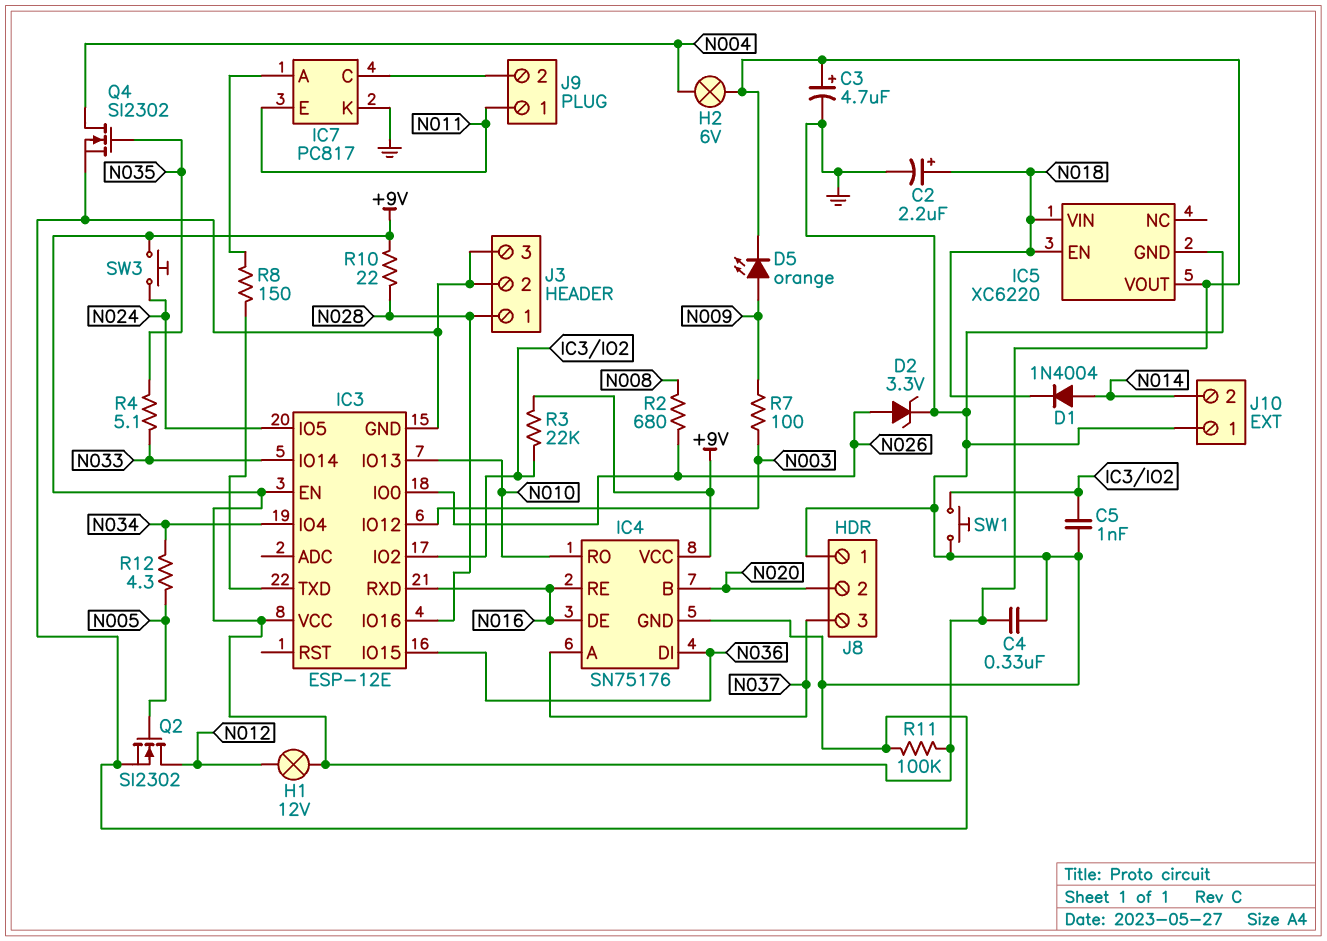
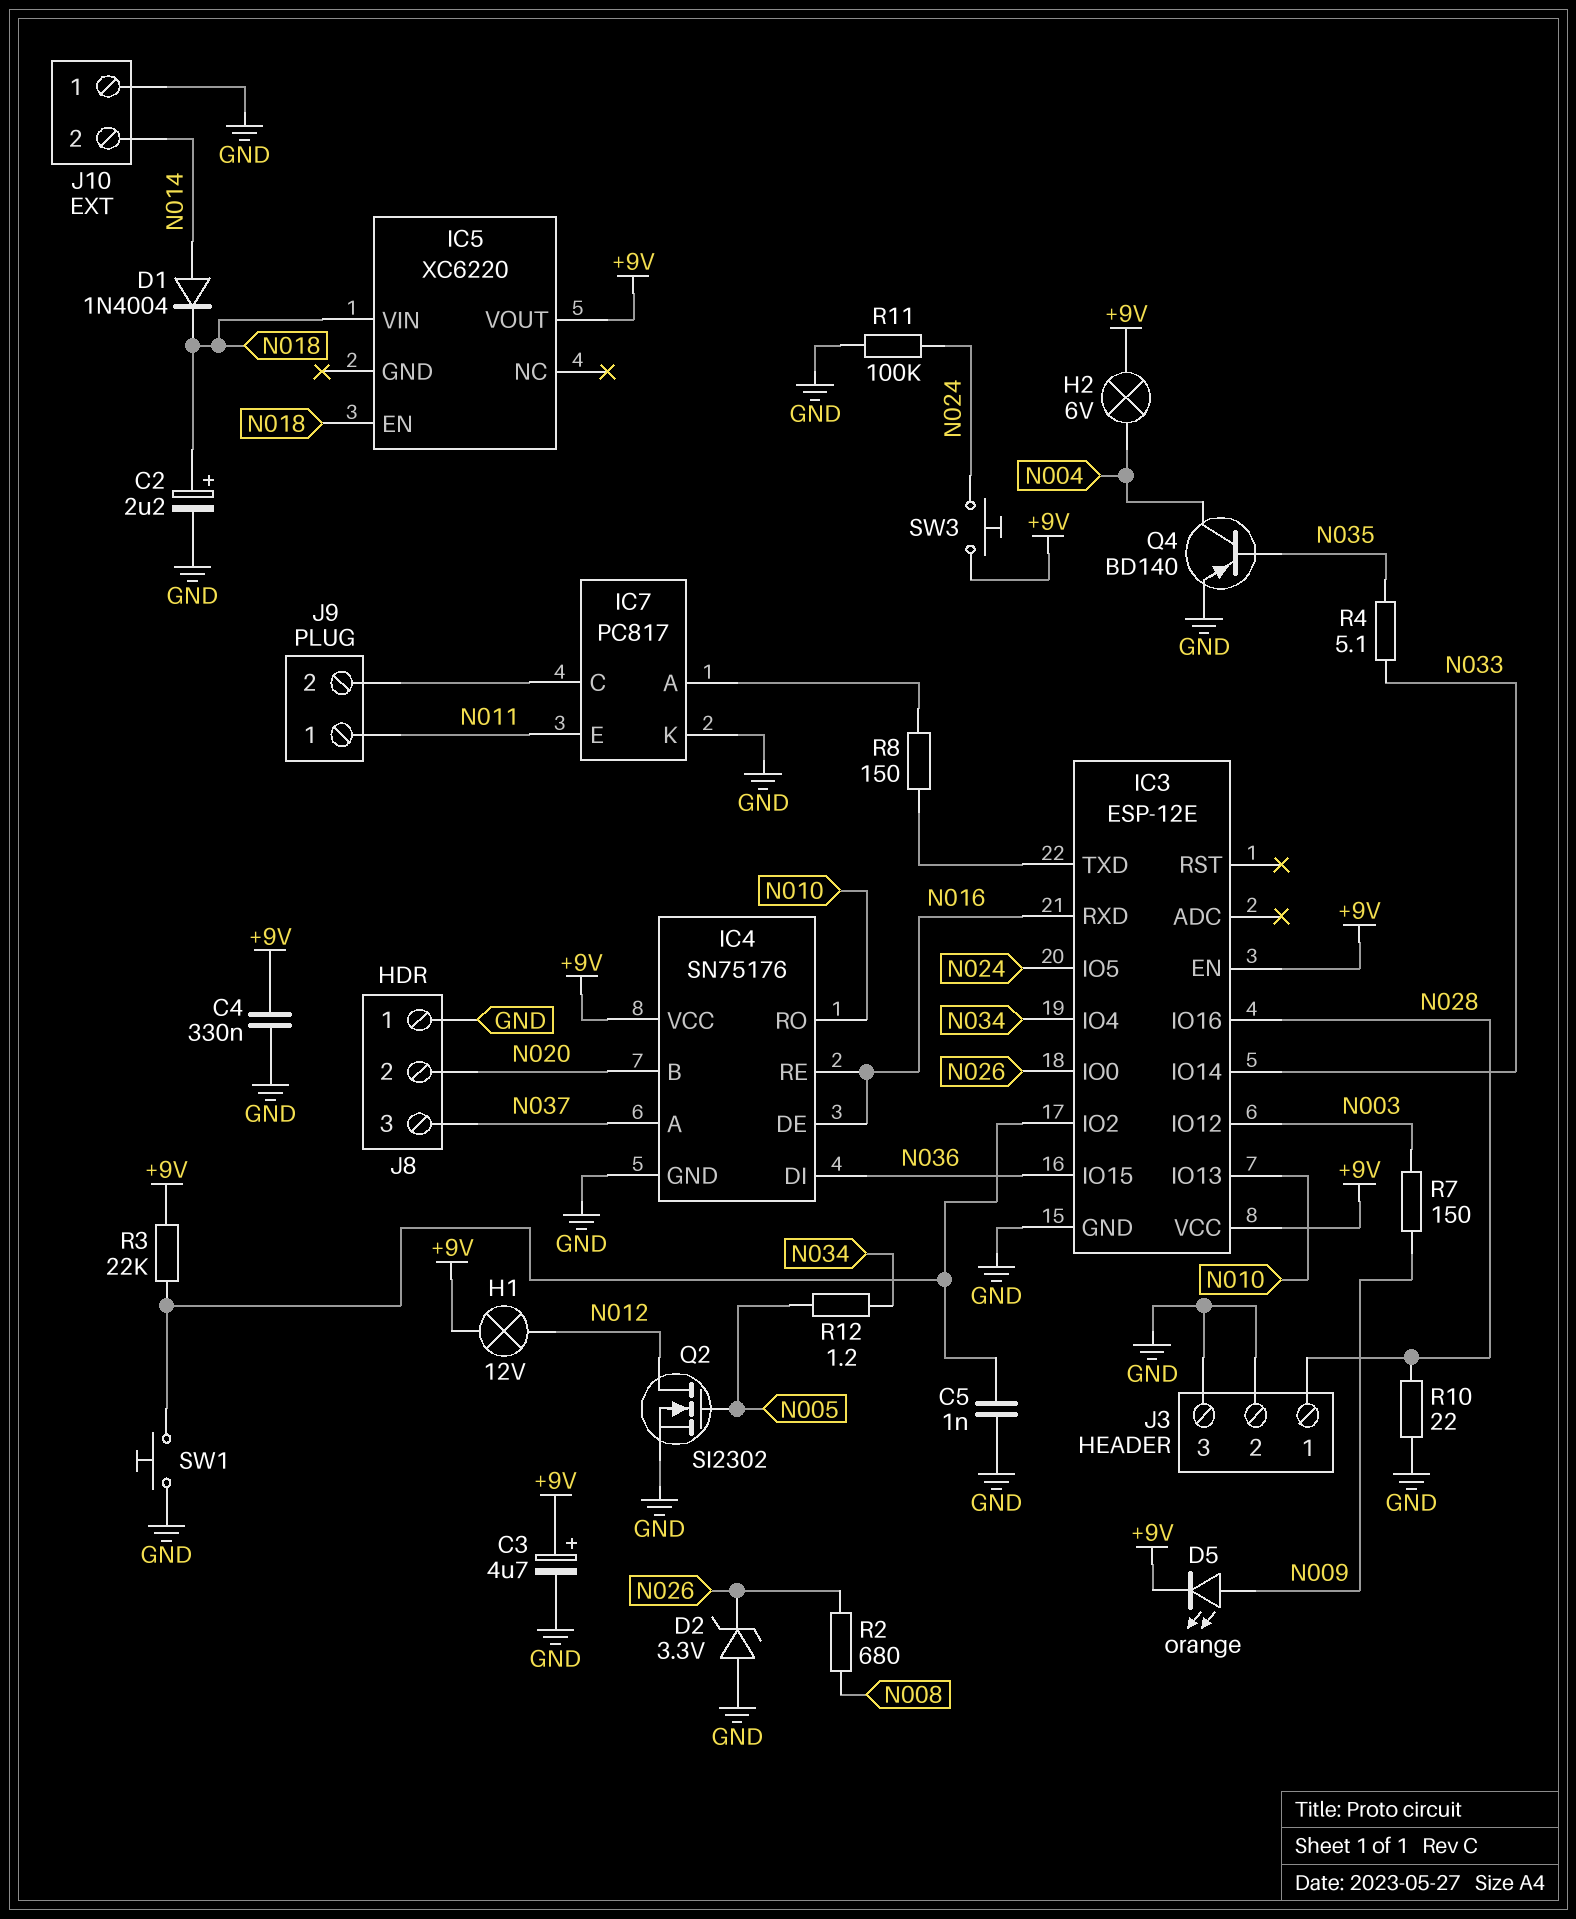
D2: zener 3.3V (A N026, K GND) -> zener 3.3V (A GND, K N026)
IC5 pin GND: GND -> none
Q4: NMOS SI2302 (G N035, D N004, S GND) -> PNP BD140 (B N035, C N004, E GND)
R7: 100 (N003, N009) -> 150 (N003, N009)
R10: 22 (+9V, N028) -> 22 (GND, N028)
R11: 100k (+9V, GND) -> 100k (GND, N024)
R12: 4.3 (N005, N034) -> 1.2 (N005, N034)

